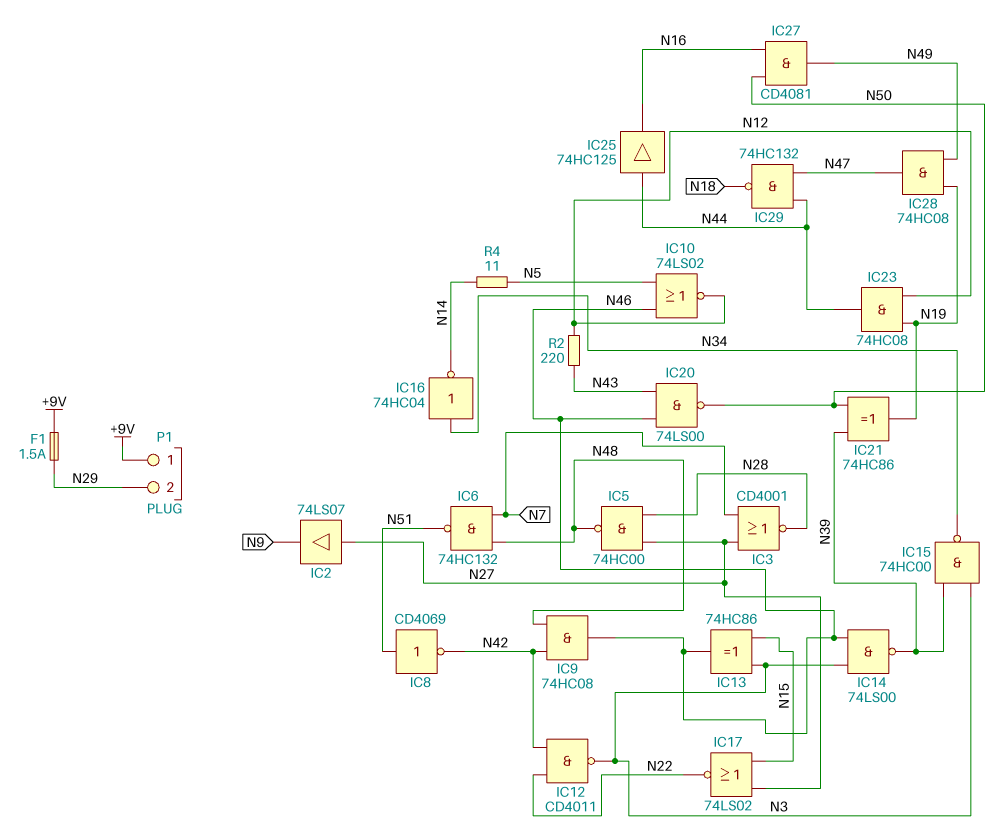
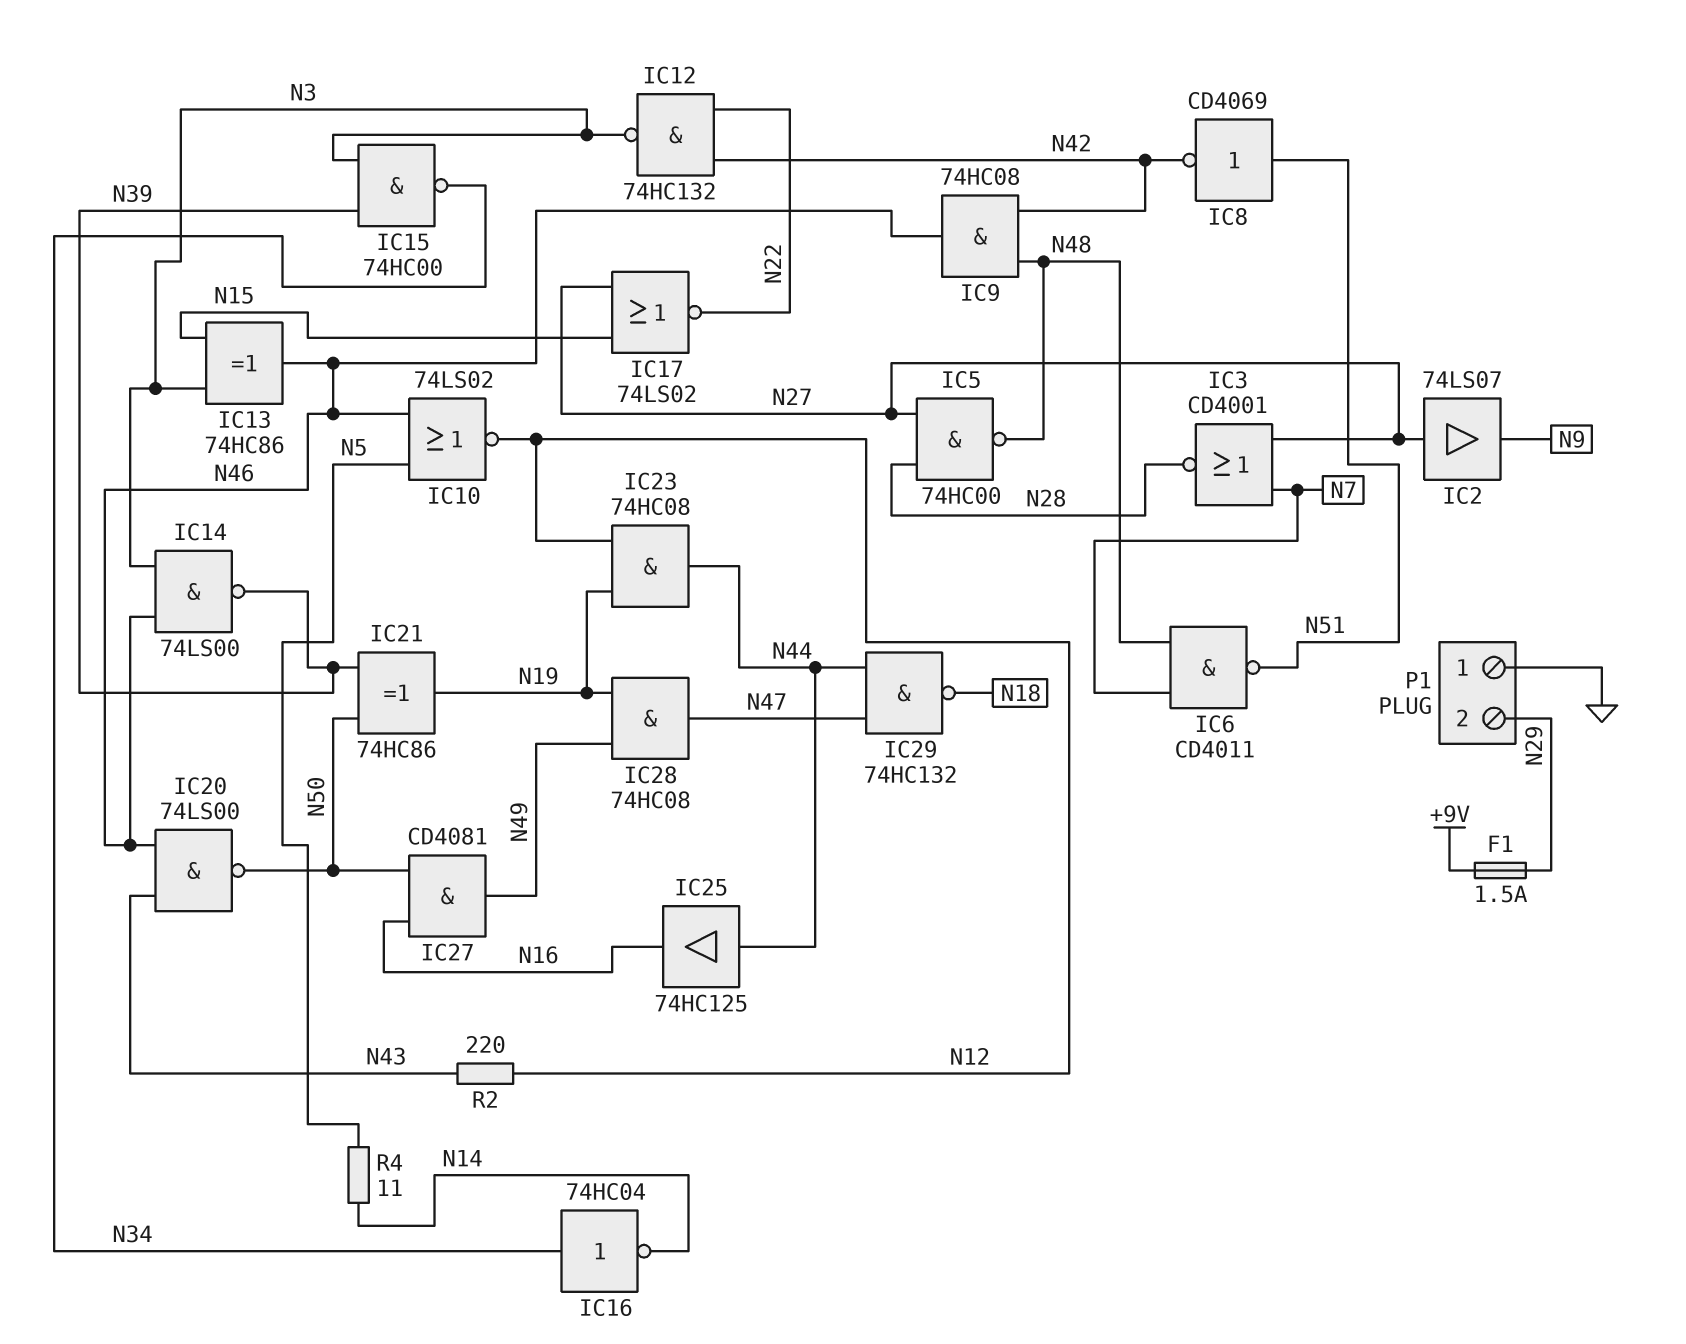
IC6: NAND 74HC132 (in N7, in N48, out N51) -> NAND CD4011 (in N7, in N48, out N51)
IC12: NAND CD4011 (in N22, in N42, out N3) -> NAND 74HC132 (in N22, in N42, out N3)
P1 pin 1: +9V -> GND

